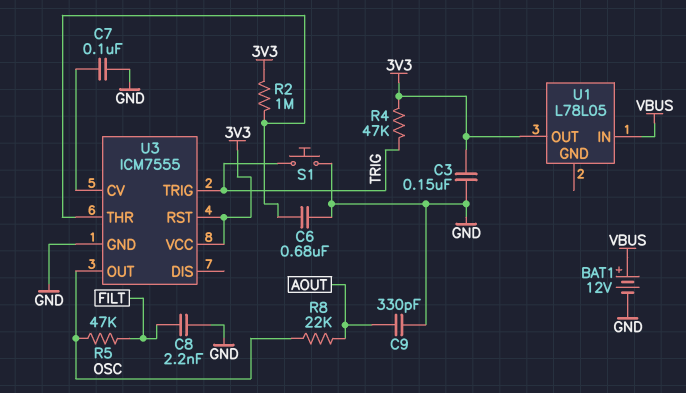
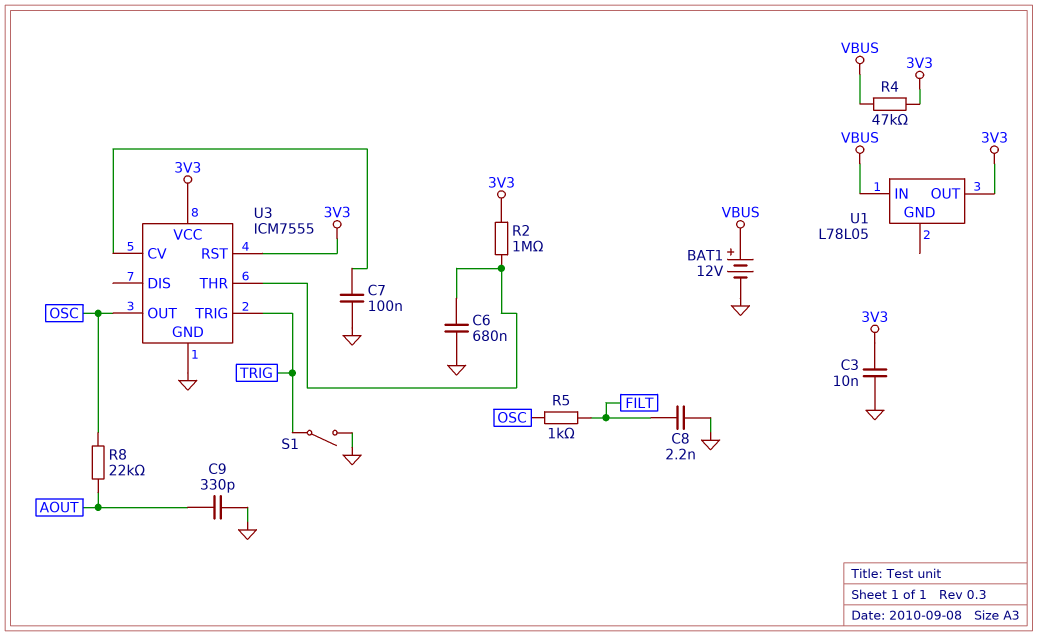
C3: 150nF (3V3, GND) -> 10nF (3V3, GND)
R4: 47k (3V3, TRIG) -> 47k (3V3, VBUS)
R5: 47k (FILT, OSC) -> 1k (FILT, OSC)
S1: button (GND, TRIG) -> switch (GND, TRIG)

